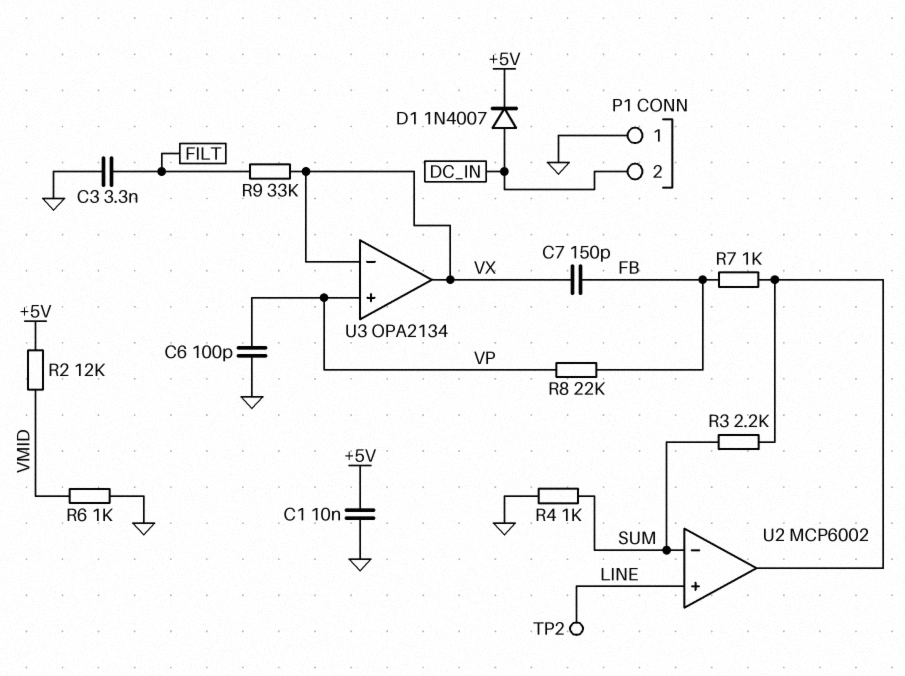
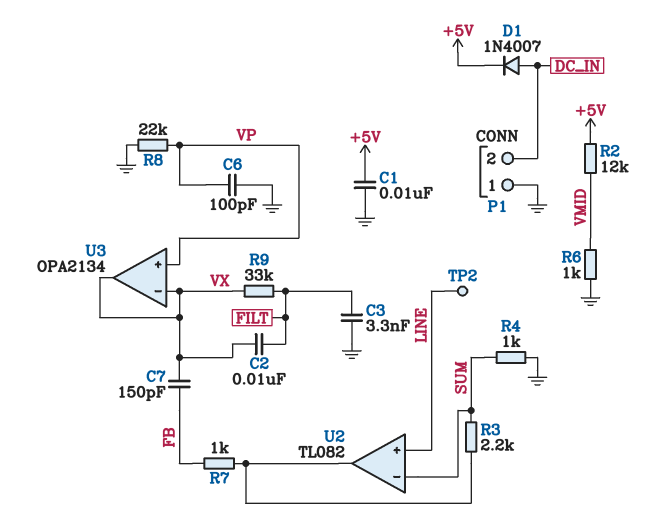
C2: none -> 10nF (FILT, VX)
R8: 22k (FB, VP) -> 22k (GND, VP)
U2: MCP6002 -> TL082

